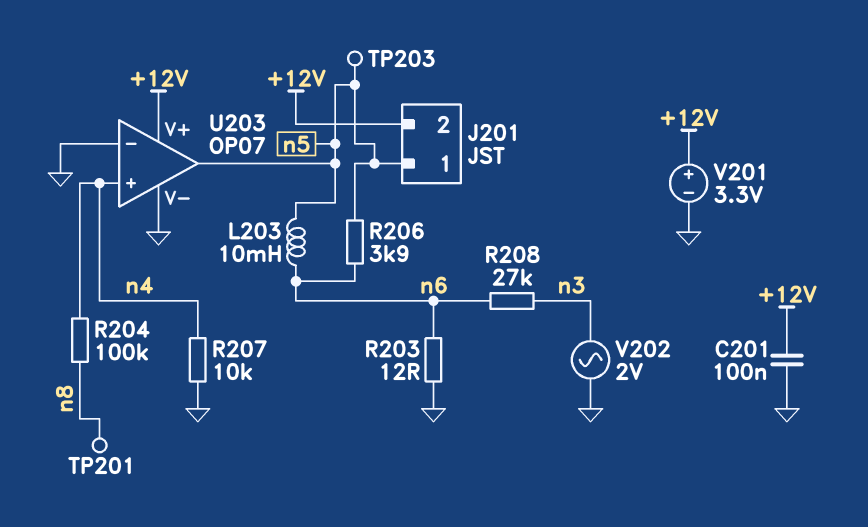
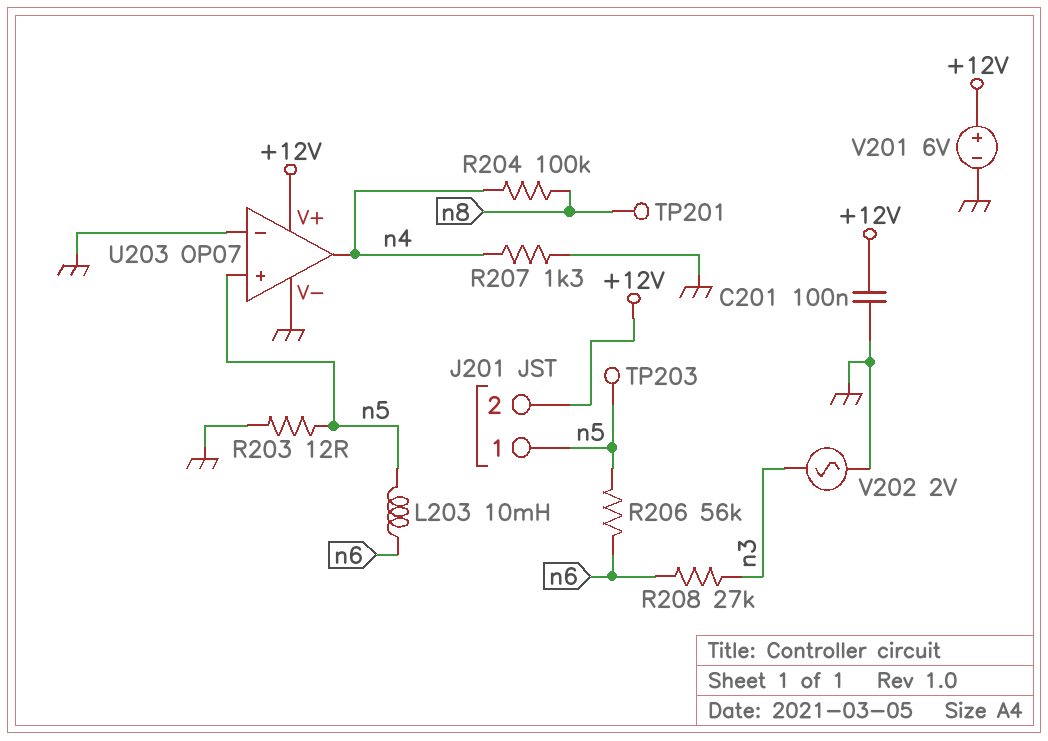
R203: 12 (GND, n6) -> 12 (GND, n5)
R206: 3.9k (n5, n6) -> 56k (n5, n6)
R207: 10k (GND, n4) -> 1.3k (GND, n4)
U203 pin in+: n4 -> n5
U203 pin out: n5 -> n4
V201: 3.3V (plus +12V, minus GND) -> 6V (plus +12V, minus GND)

